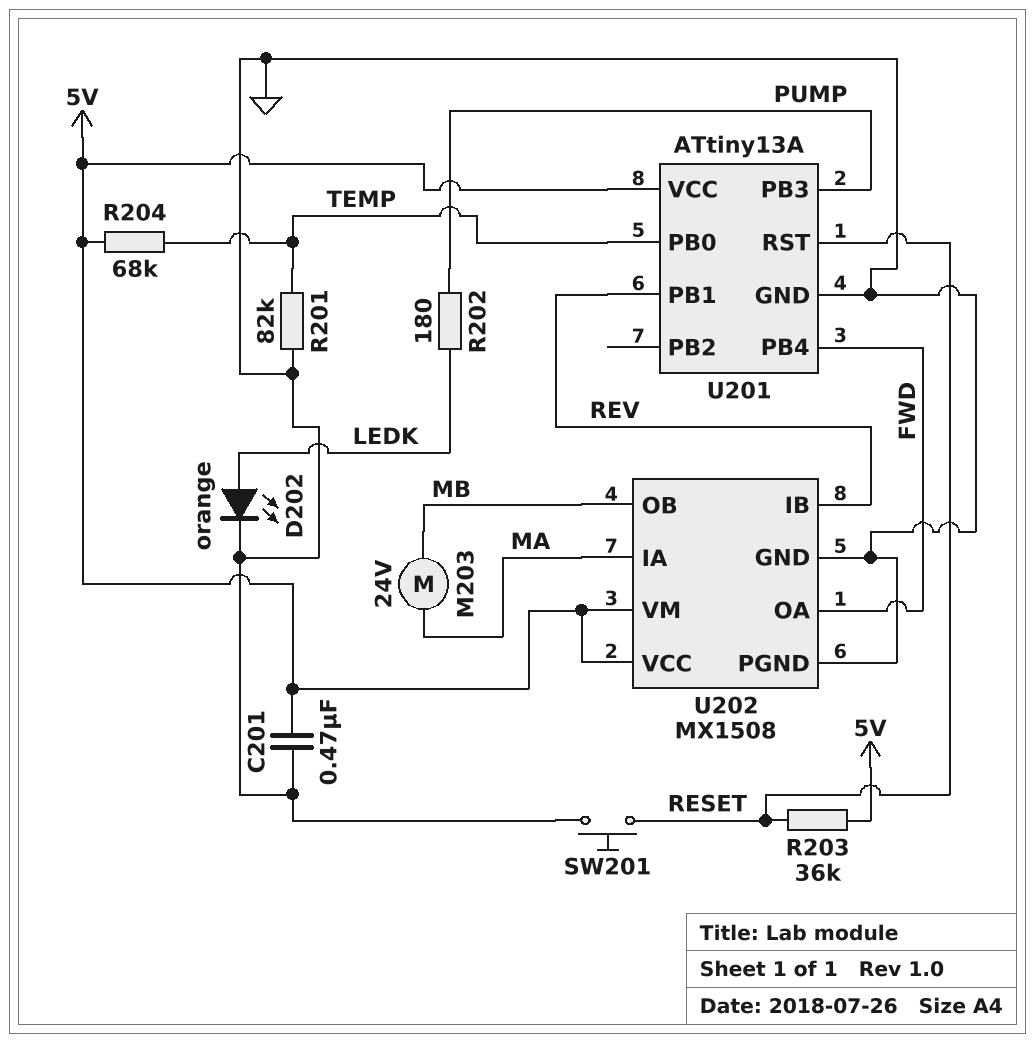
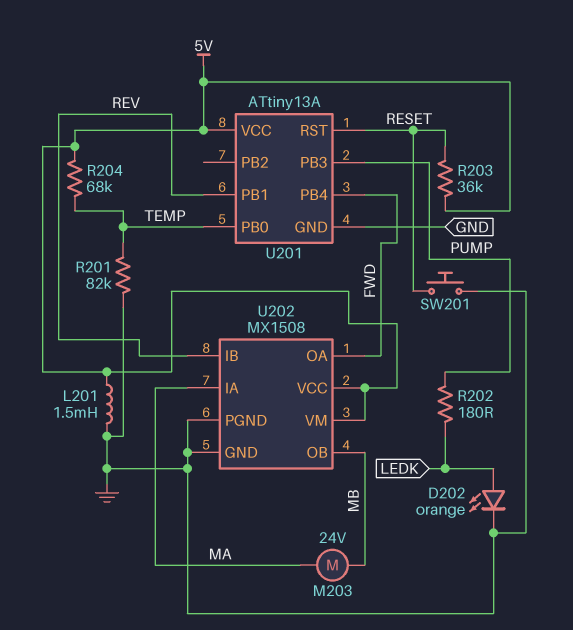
C201: 470nF (5V, GND) -> none
L201: none -> 1.5mH (5V, GND)

